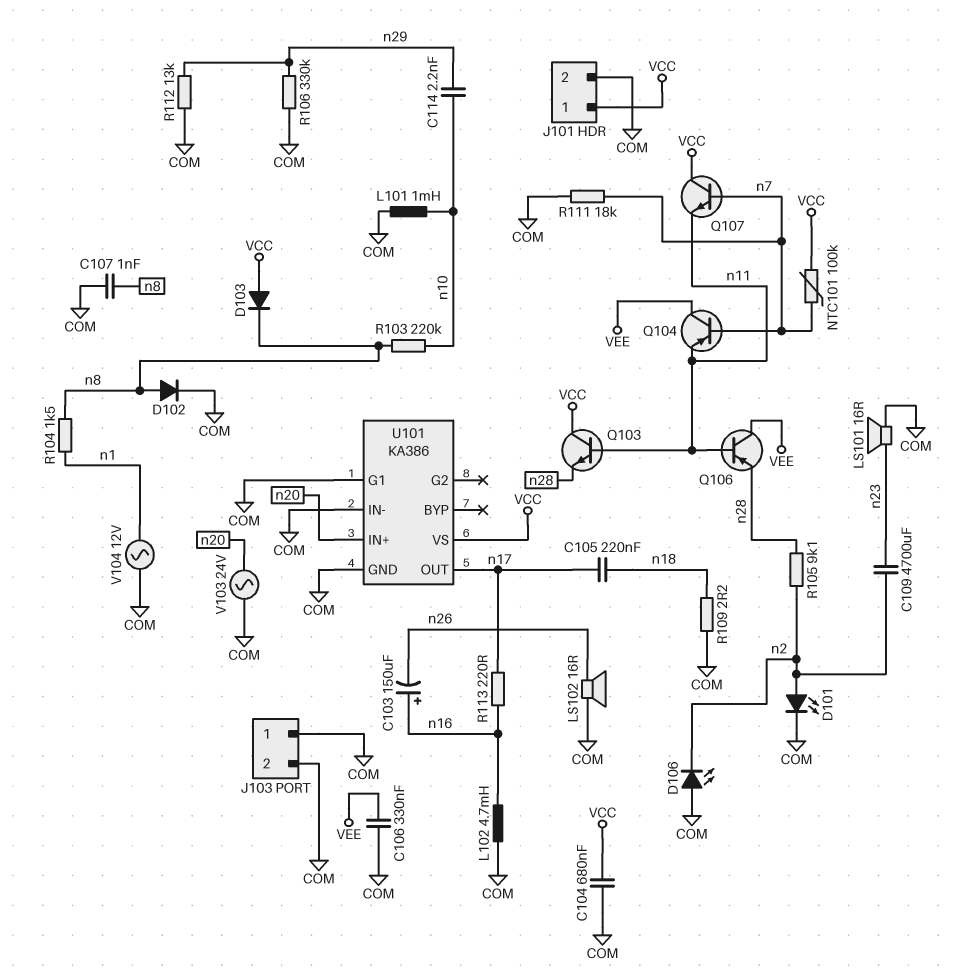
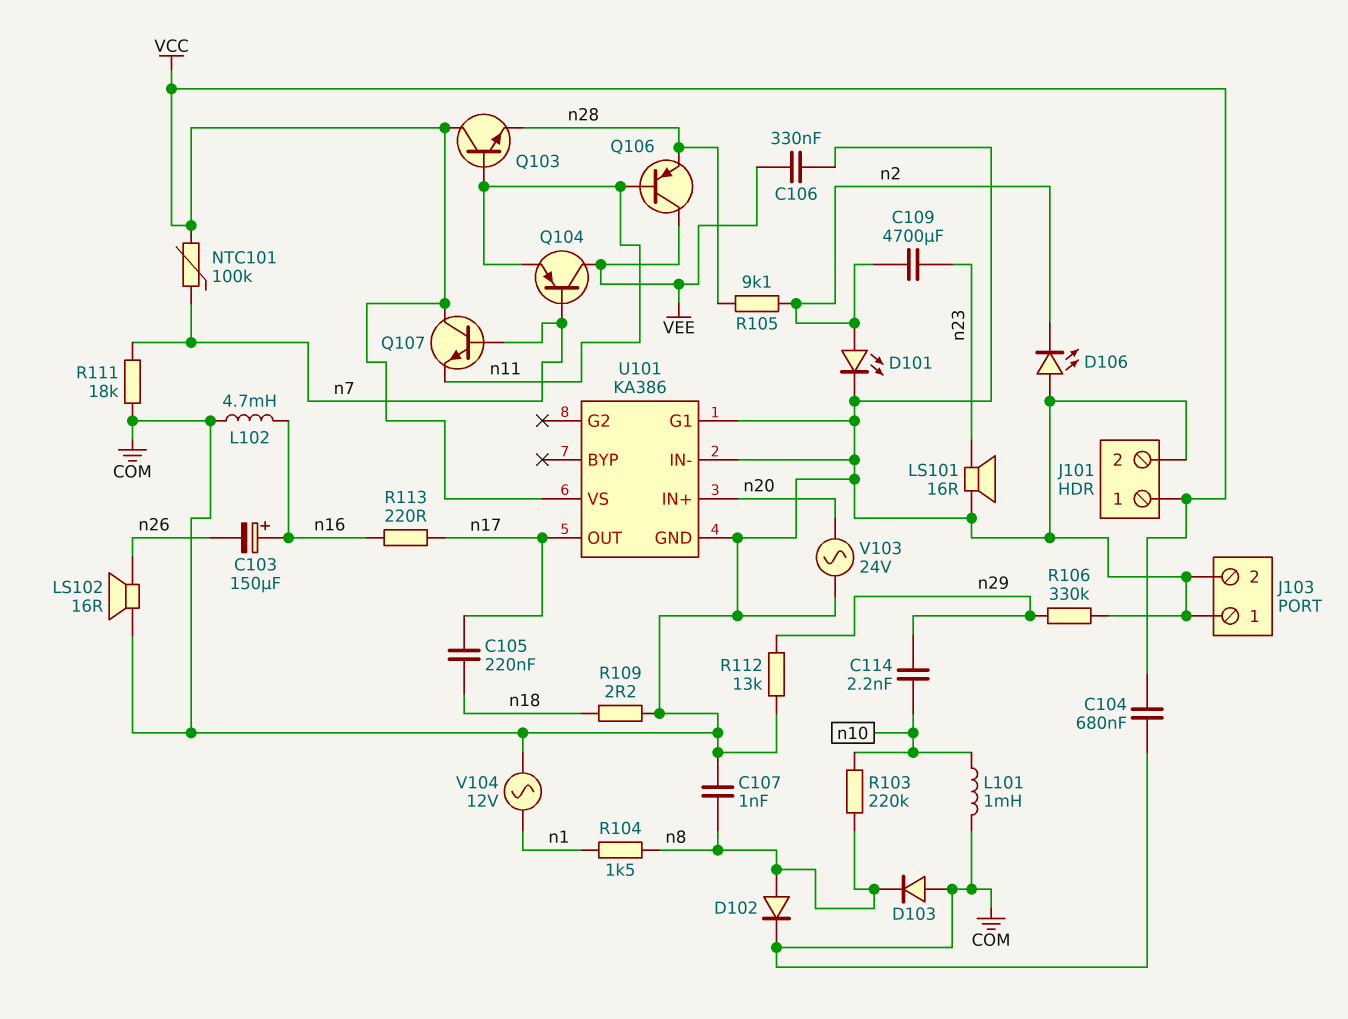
D103: diode (A VCC, K n8) -> diode (A COM, K n8)

